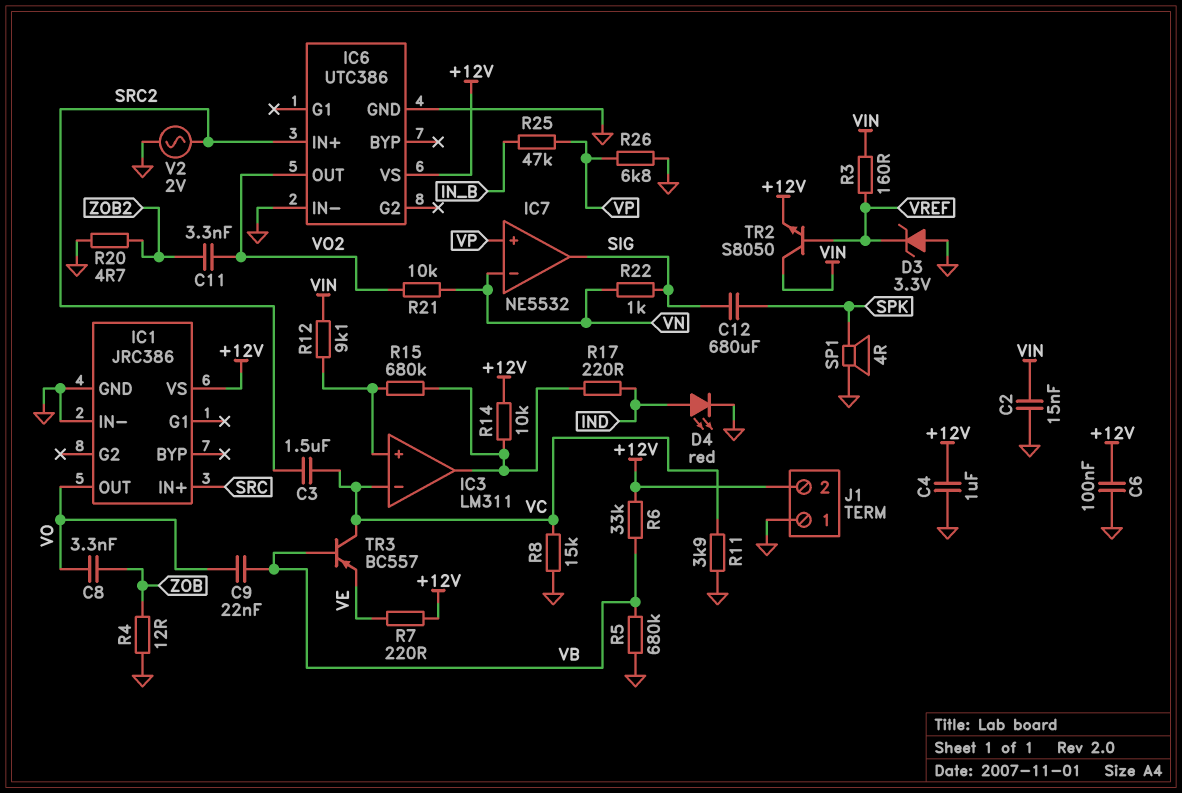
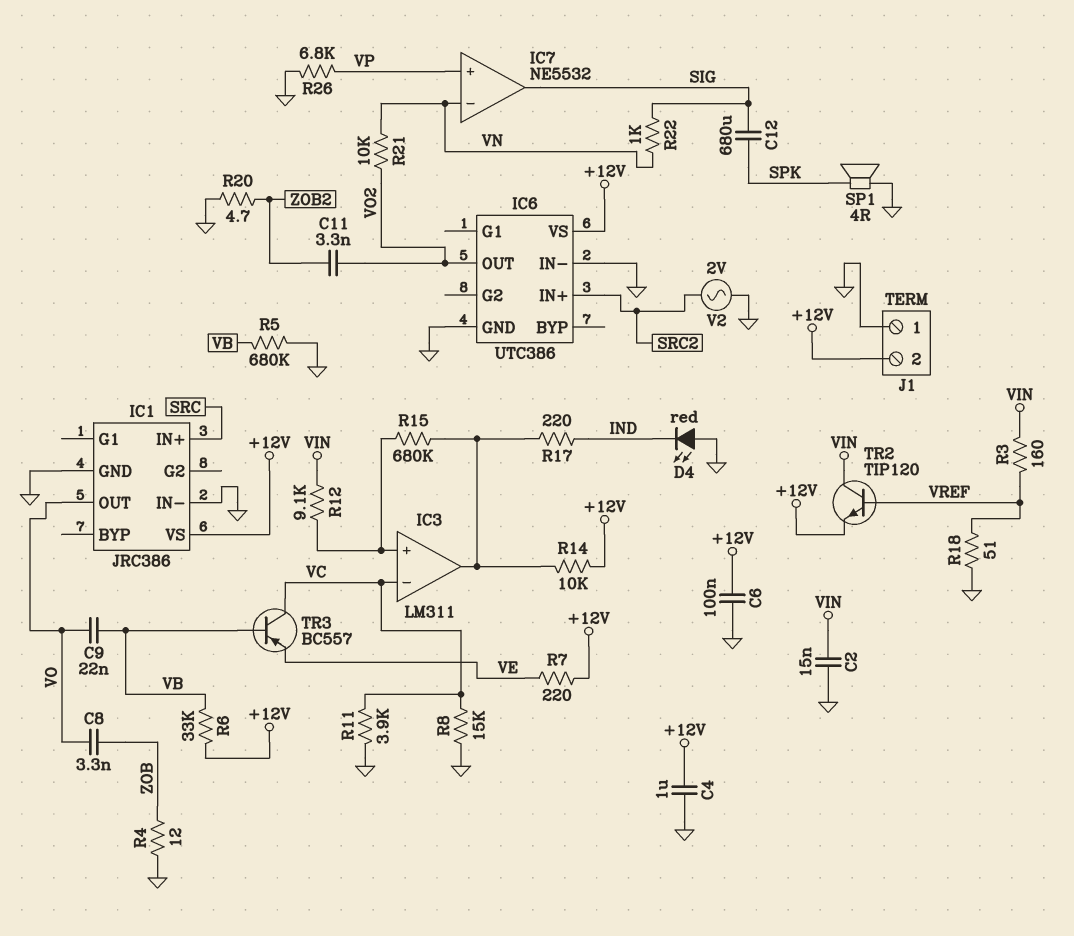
C3: 1.5uF (SRC2, VC) -> none
D3: zener 3.3V (A GND, K VREF) -> none
D4: LED red (A IND, K GND) -> LED red (A GND, K IND)
R18: none -> 51 (GND, VREF)
R25: 47k (IN_B, VP) -> none
TR2: NPN S8050 (B VREF, C VIN, E +12V) -> NPN TIP120 (B VREF, C VIN, E +12V)

